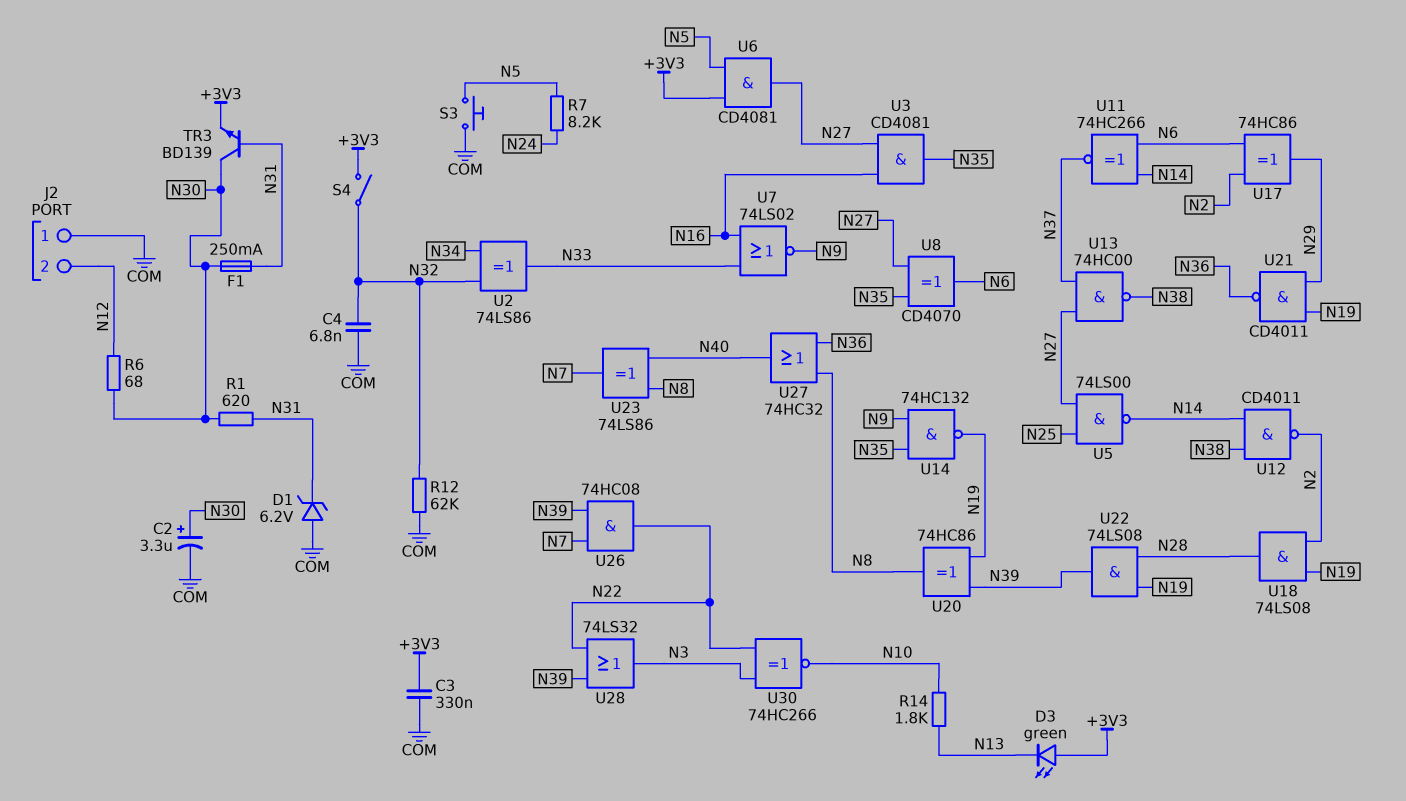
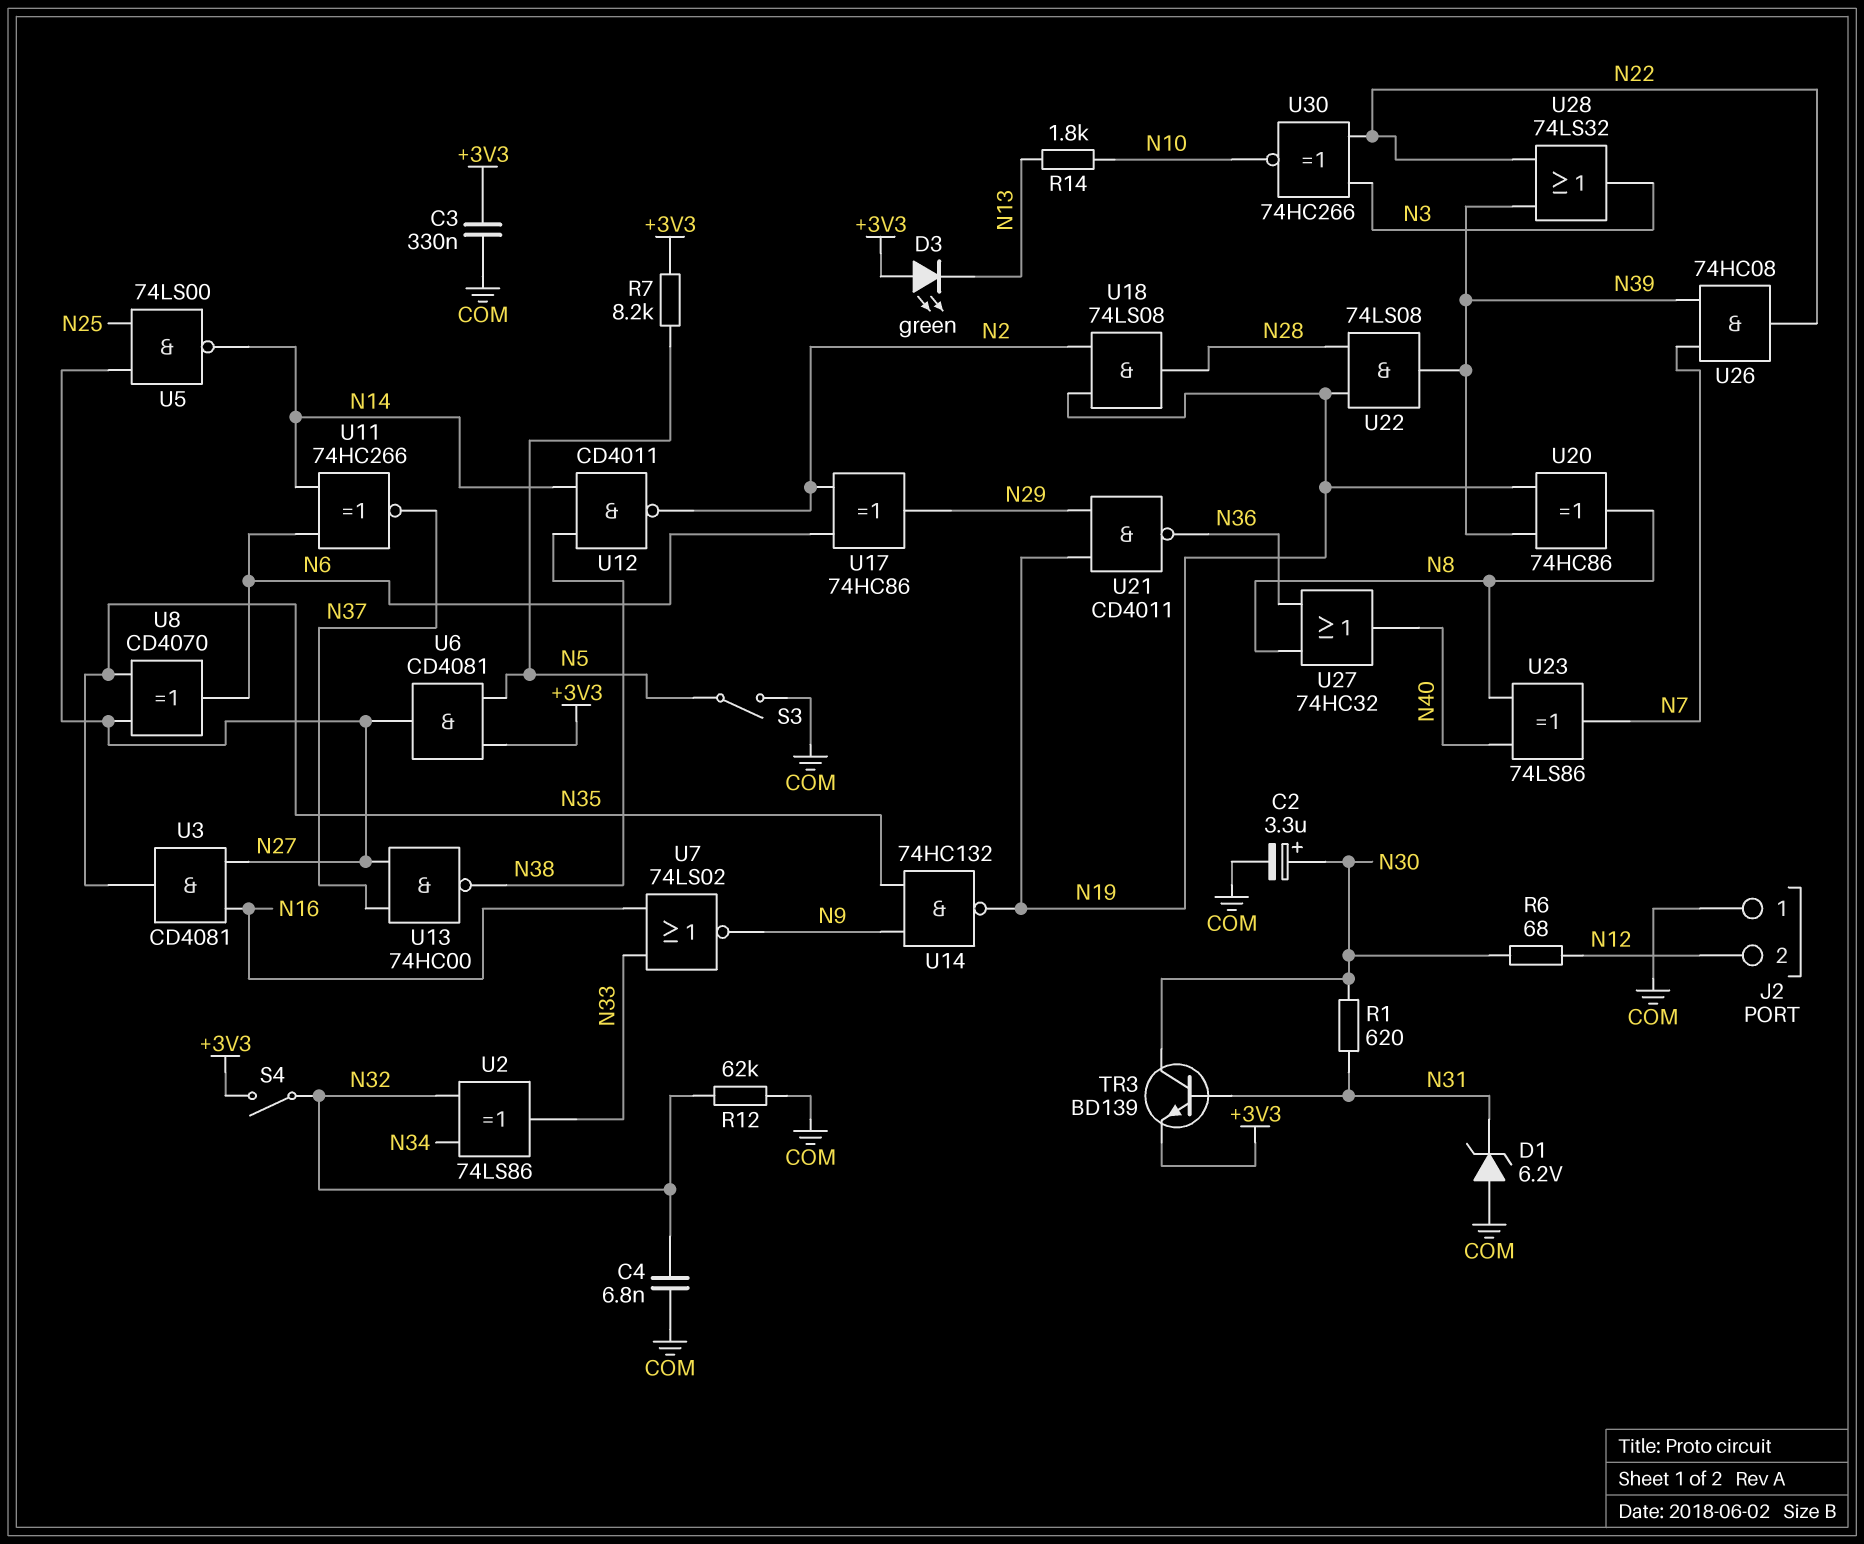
F1: 250mA (N30, N31) -> none
R7: 8.2k (N5, N24) -> 8.2k (+3V3, N5)
S3: button (COM, N5) -> switch (COM, N5)

